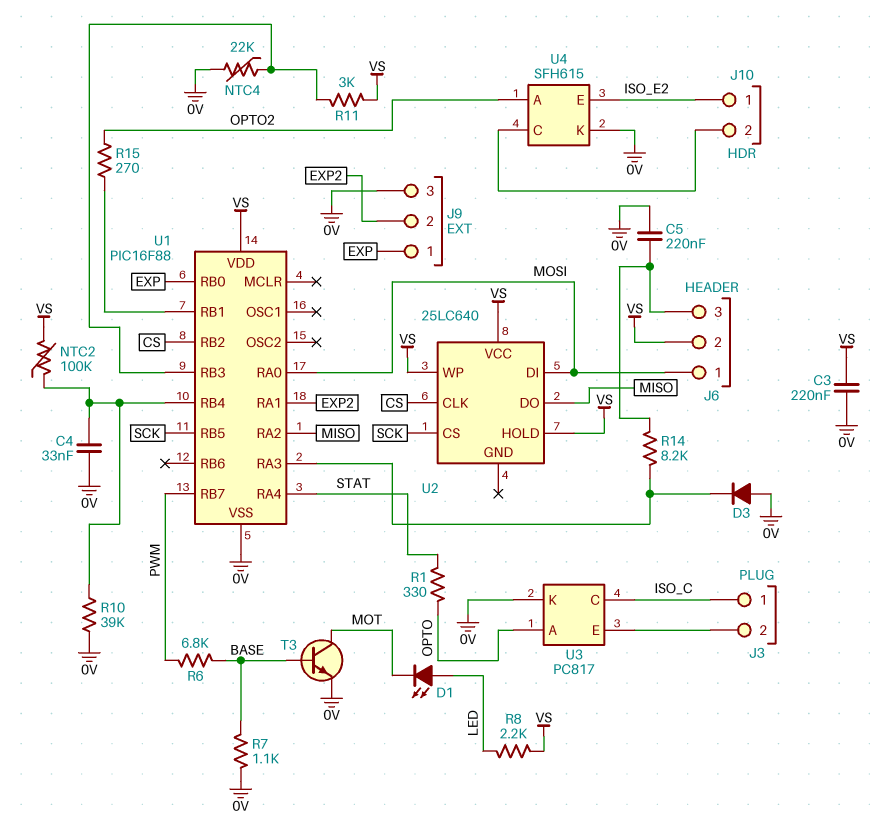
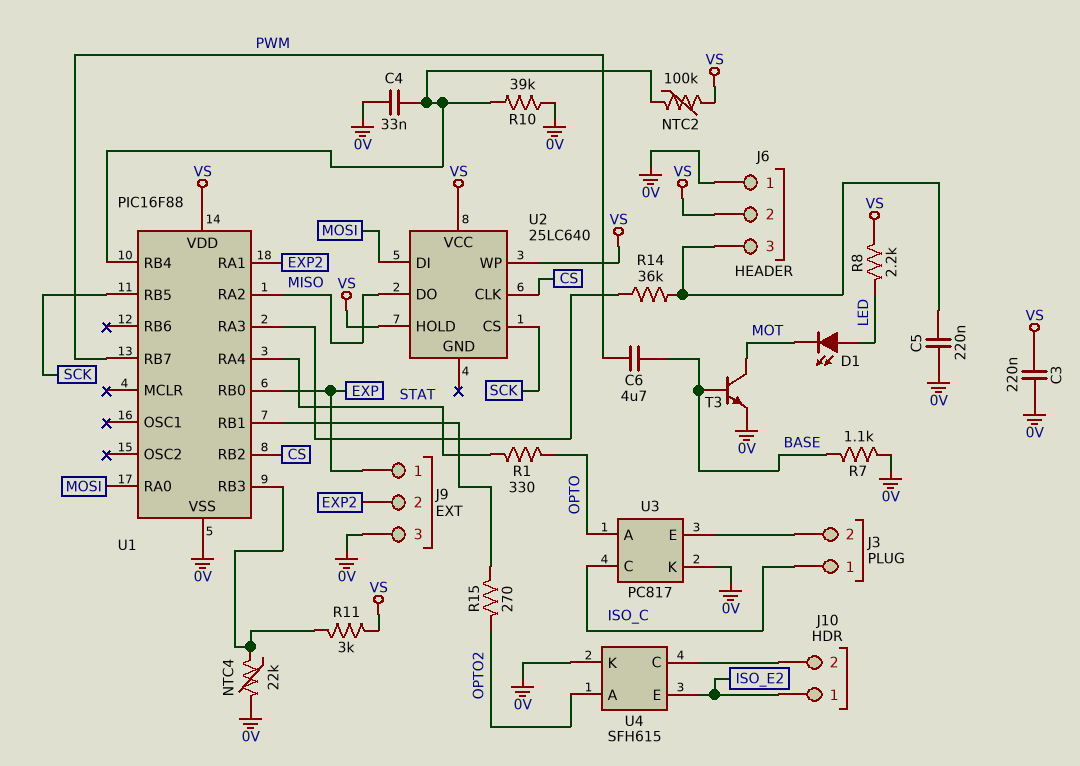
C6: none -> 4.7uF (BASE, PWM)
D3: diode (A 0V, K U1/RA3) -> none
J6 pin 1: MOSI -> 0V
R6: 6.8k (BASE, PWM) -> none
R14: 8.2k (J6/3, U1/RA3) -> 36k (J6/3, U1/RA3)

